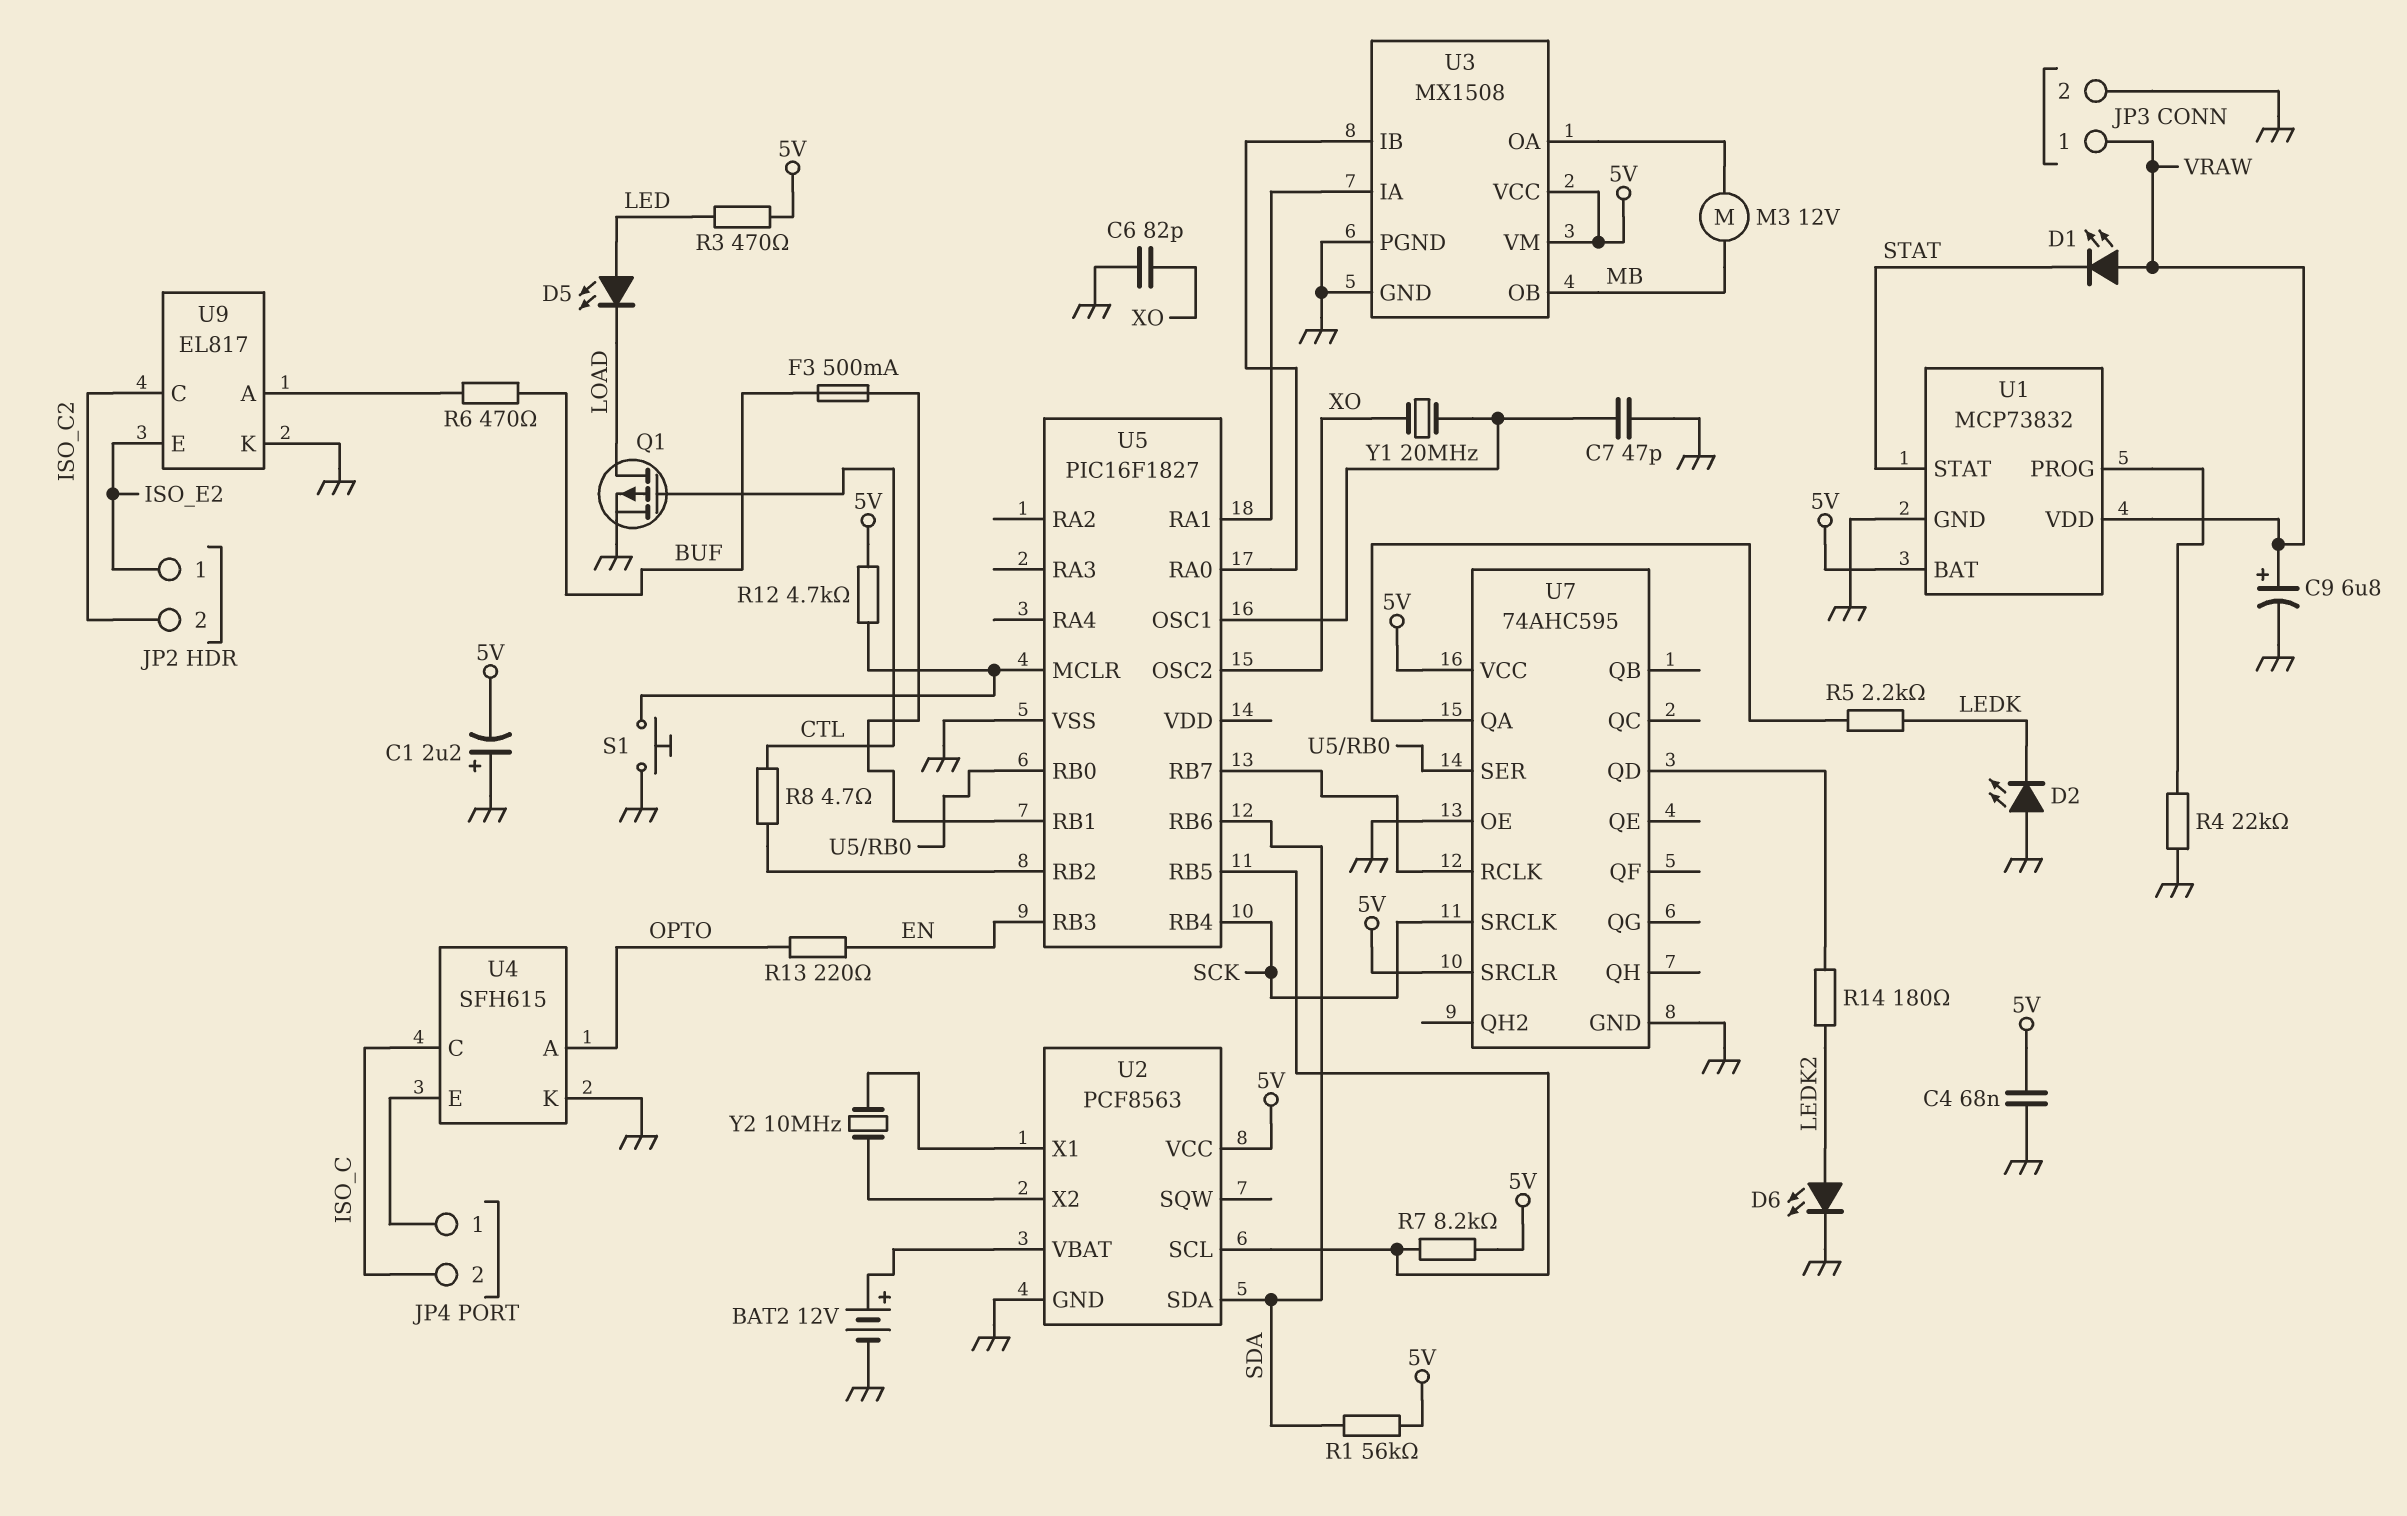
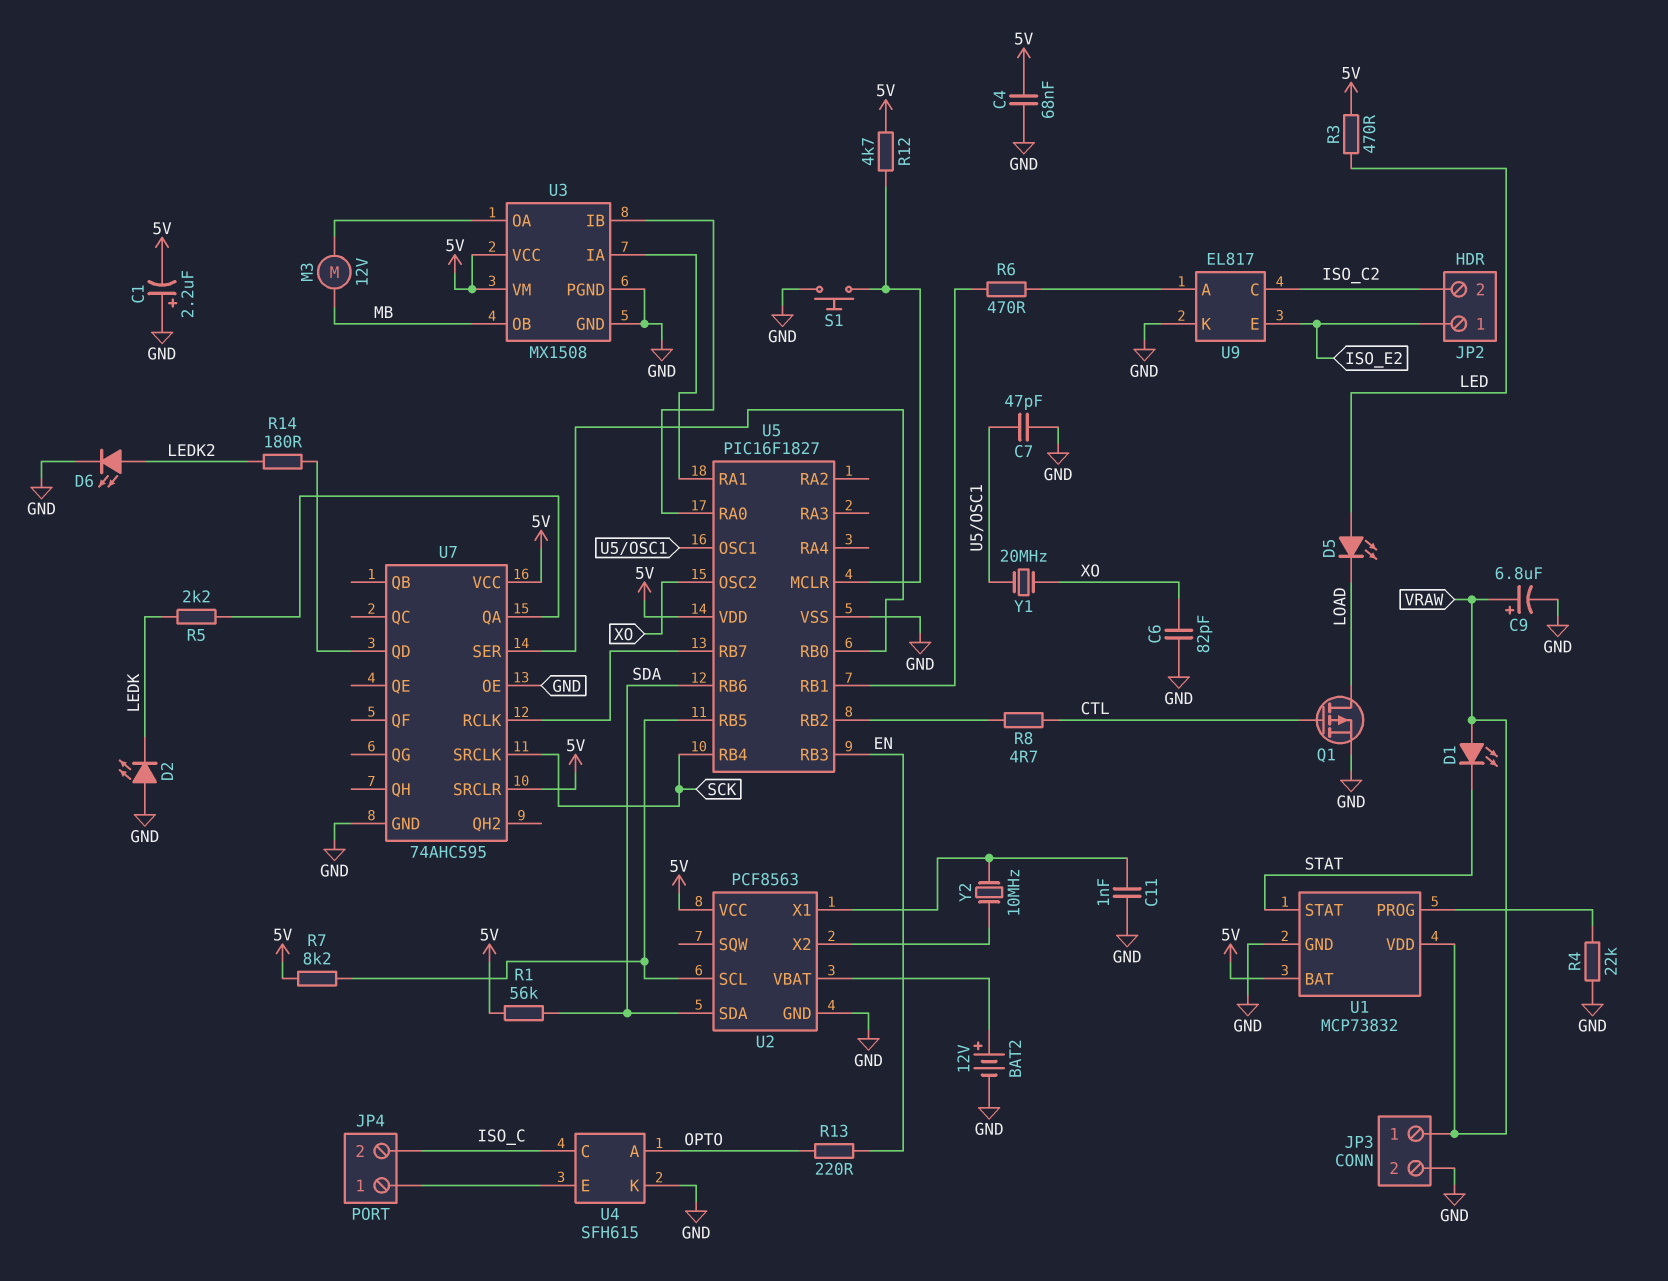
C11: none -> 1nF (GND, U2/X1)
F3: 500mA (BUF, U5/RB1) -> none
R6: 470 (BUF, U9/A) -> 470 (U5/RB1, U9/A)
U5 pin VDD: none -> 5V

